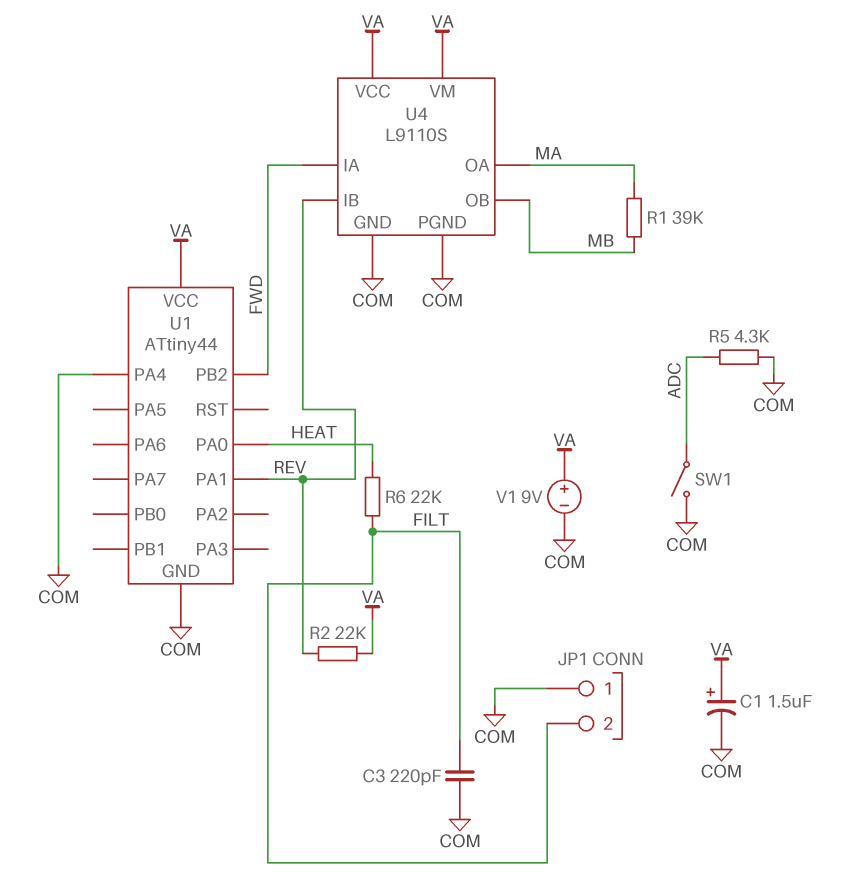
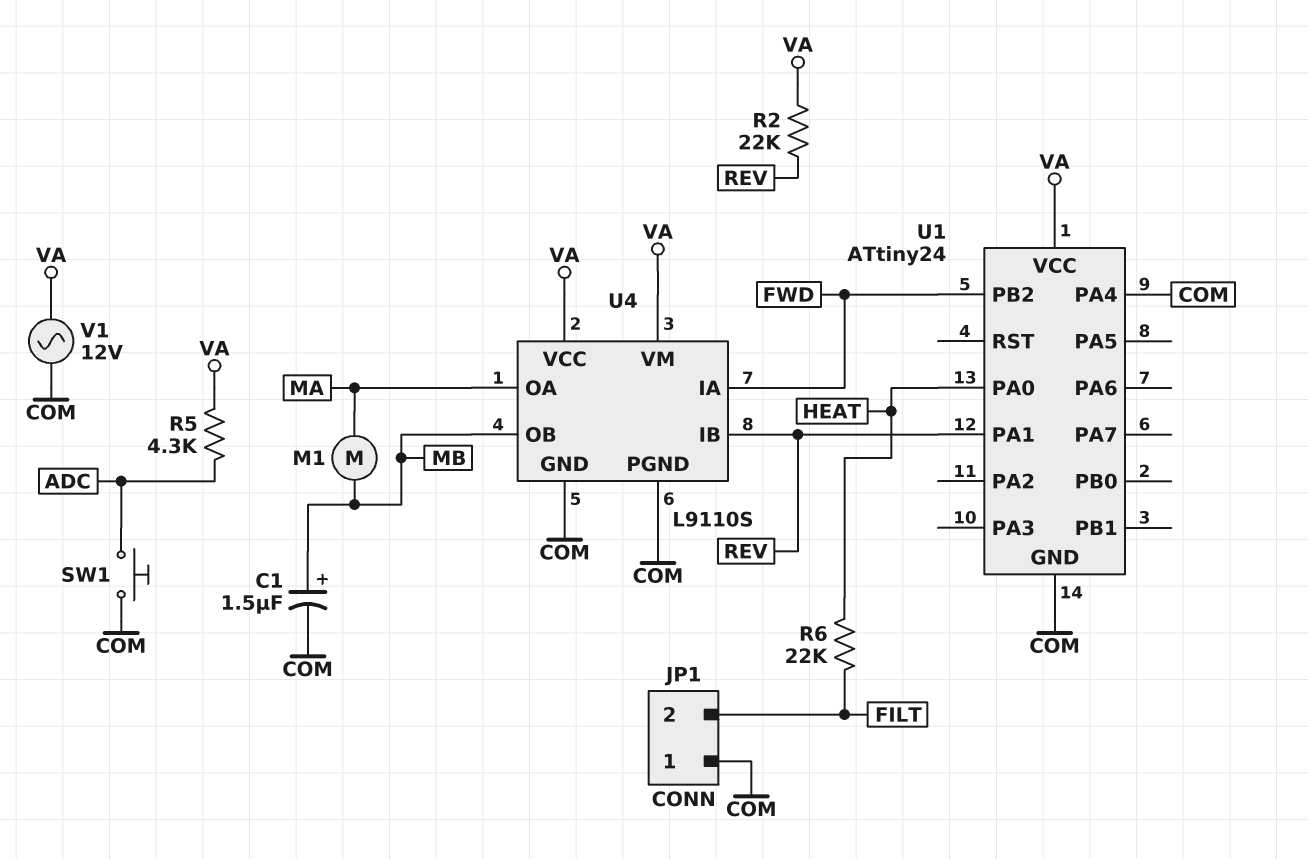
C1: 1.5uF (plus VA, minus COM) -> 1.5uF (plus MB, minus COM)
C3: 220pF (COM, FILT) -> none
M1: none -> motor (MA, MB)
R1: 39k (MA, MB) -> none
R5: 4.3k (ADC, COM) -> 4.3k (ADC, VA)
SW1: switch (ADC, COM) -> button (ADC, COM)
U1: ATtiny44 -> ATtiny24
V1: 9V (plus VA, minus COM) -> AC 12V (COM, VA)

